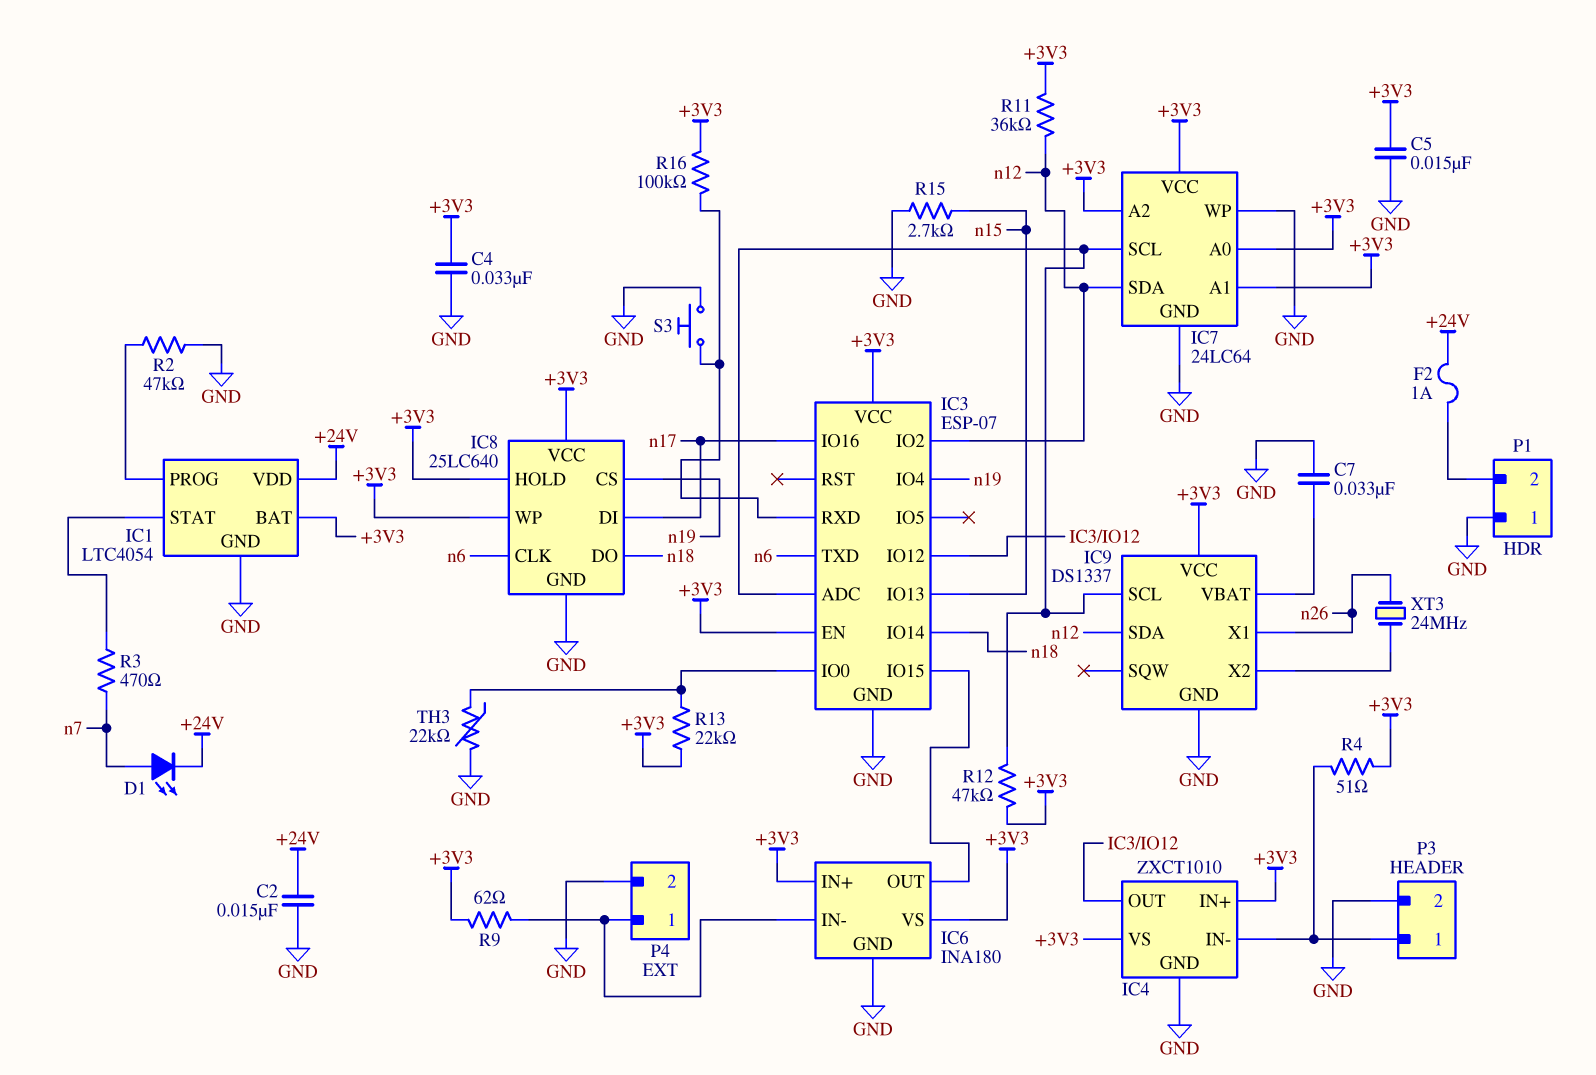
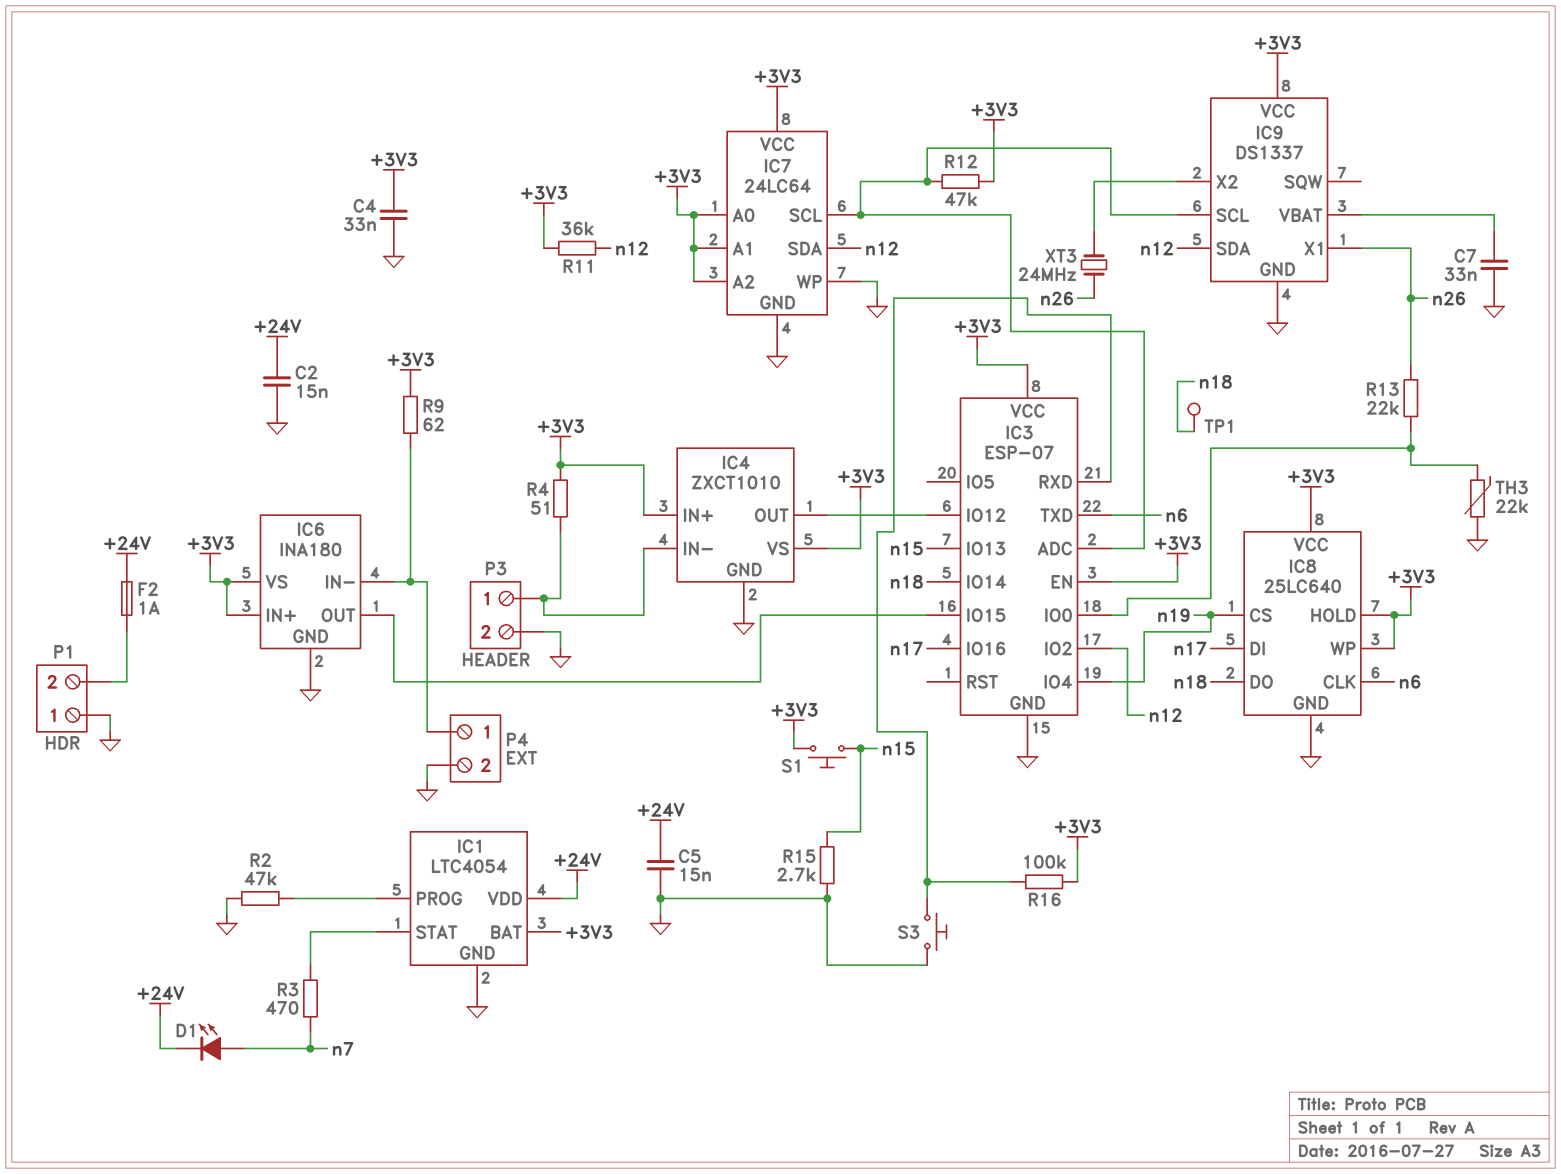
C5: 15nF (+3V3, GND) -> 15nF (+24V, GND)
R13: 22k (+3V3, IC3/IO0) -> 22k (IC3/IO0, n26)
S1: none -> button (+3V3, n15)
TP1: none -> test point (n18)

